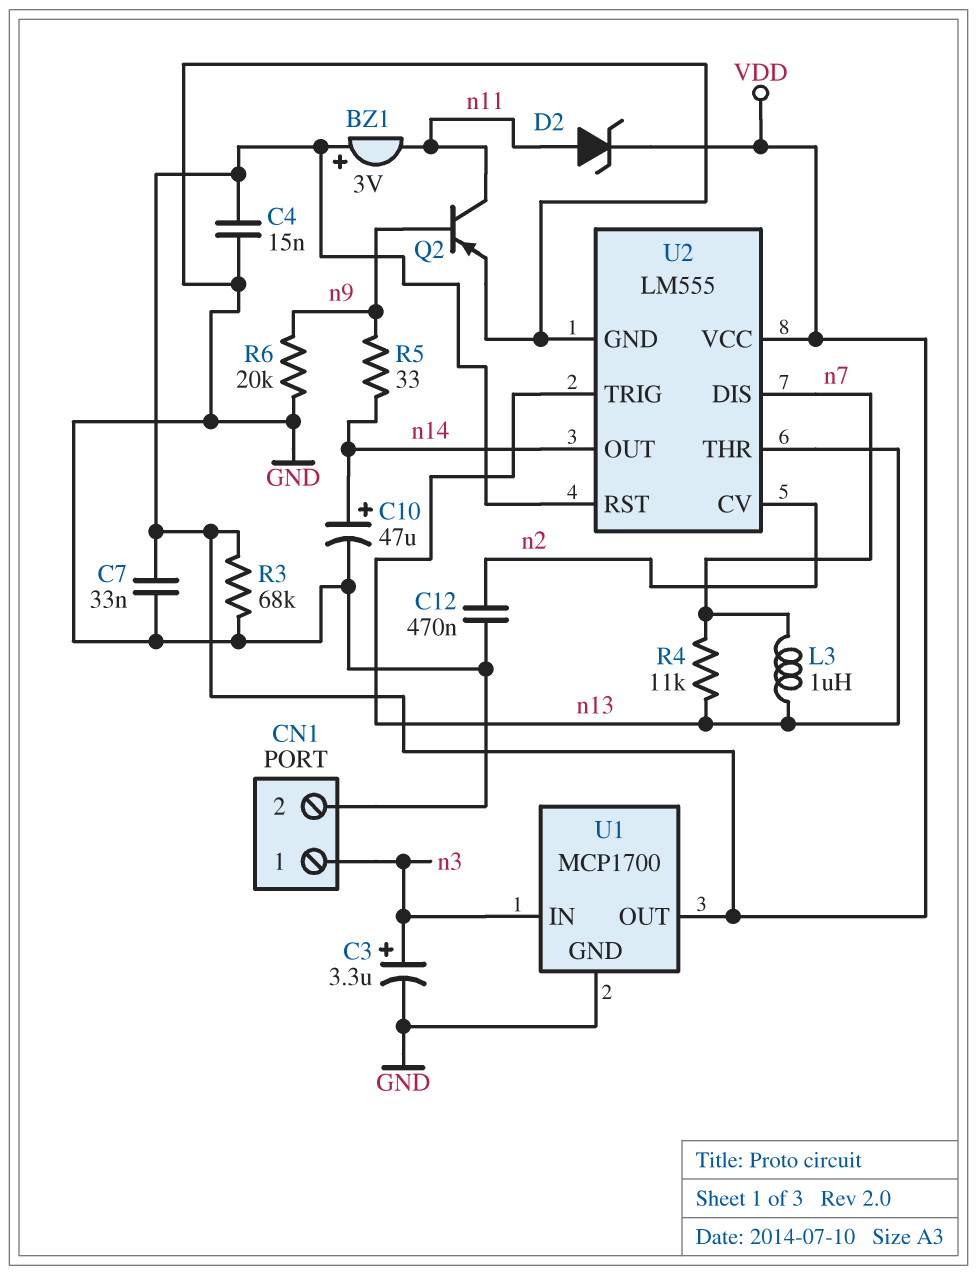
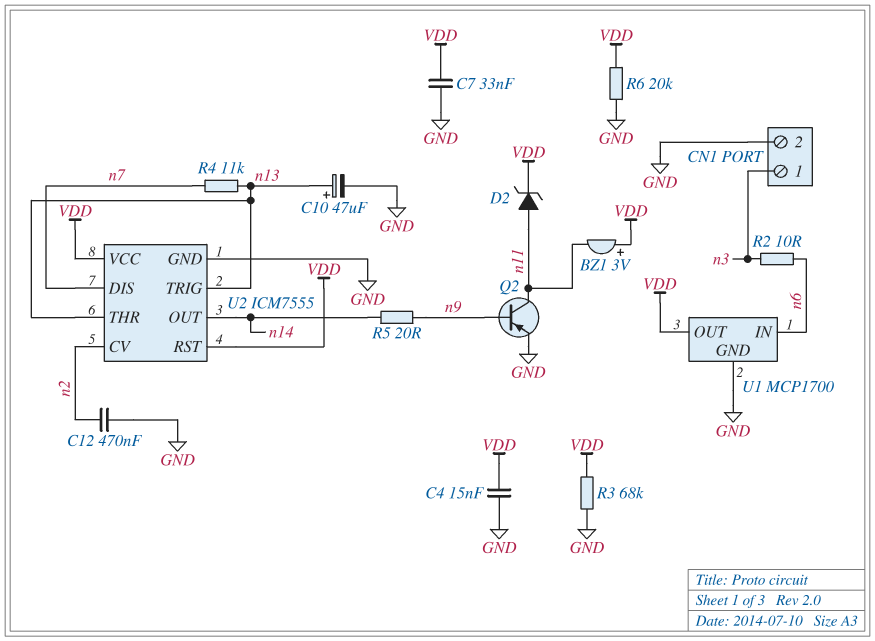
C3: 3.3uF (plus n3, minus GND) -> none
C10: 47uF (plus n14, minus GND) -> 47uF (plus n13, minus GND)
L3: 1uH (n7, n13) -> none
R2: none -> 10 (n3, n6)
R5: 33 (n9, n14) -> 20 (n9, n14)
R6: 20k (GND, n9) -> 20k (GND, VDD)
U1 pin IN: n3 -> n6
U2: LM555 -> ICM7555

